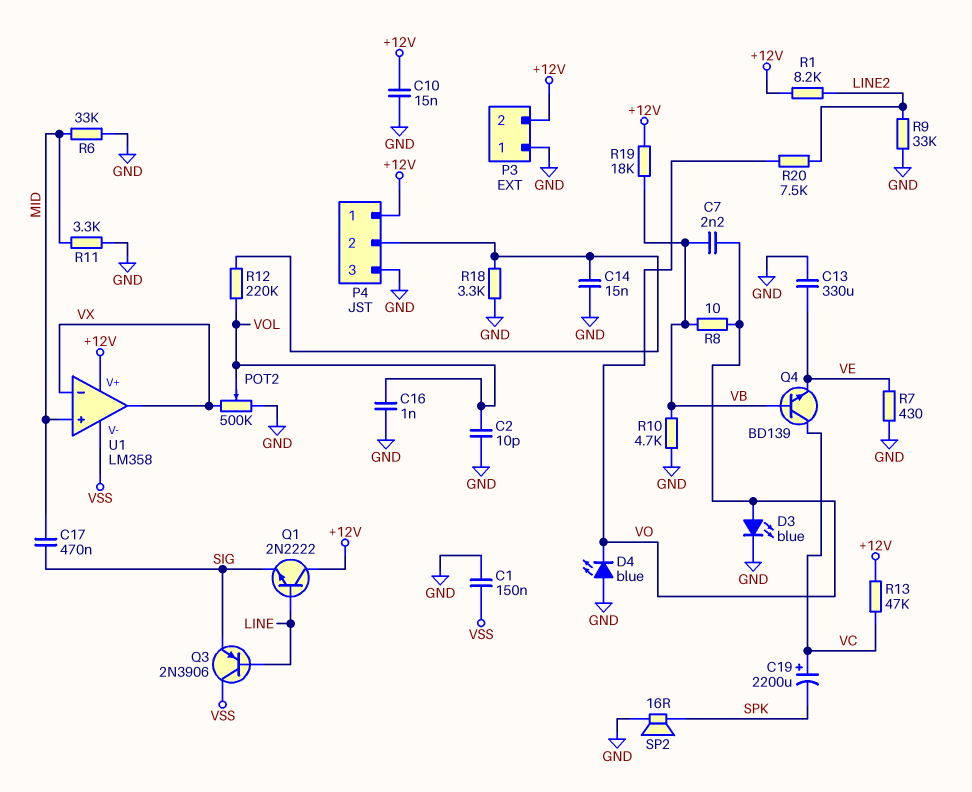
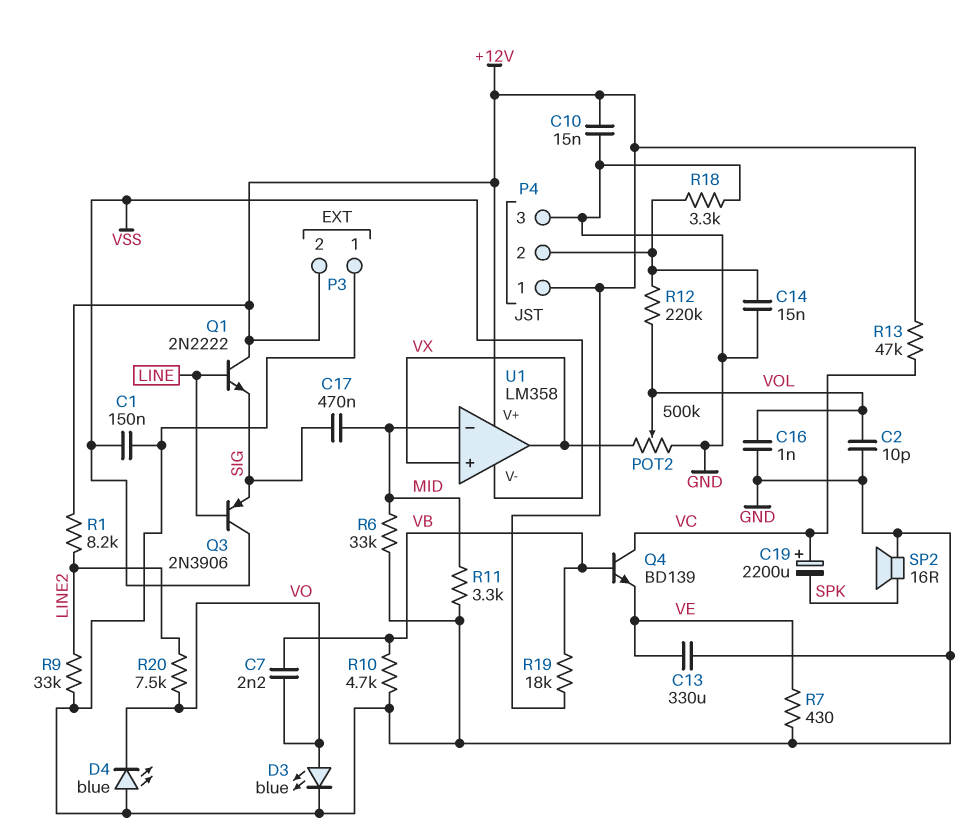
R8: 10 (VB, VO) -> none
U1 pin in+: MID -> VX
U1 pin in-: VX -> MID

